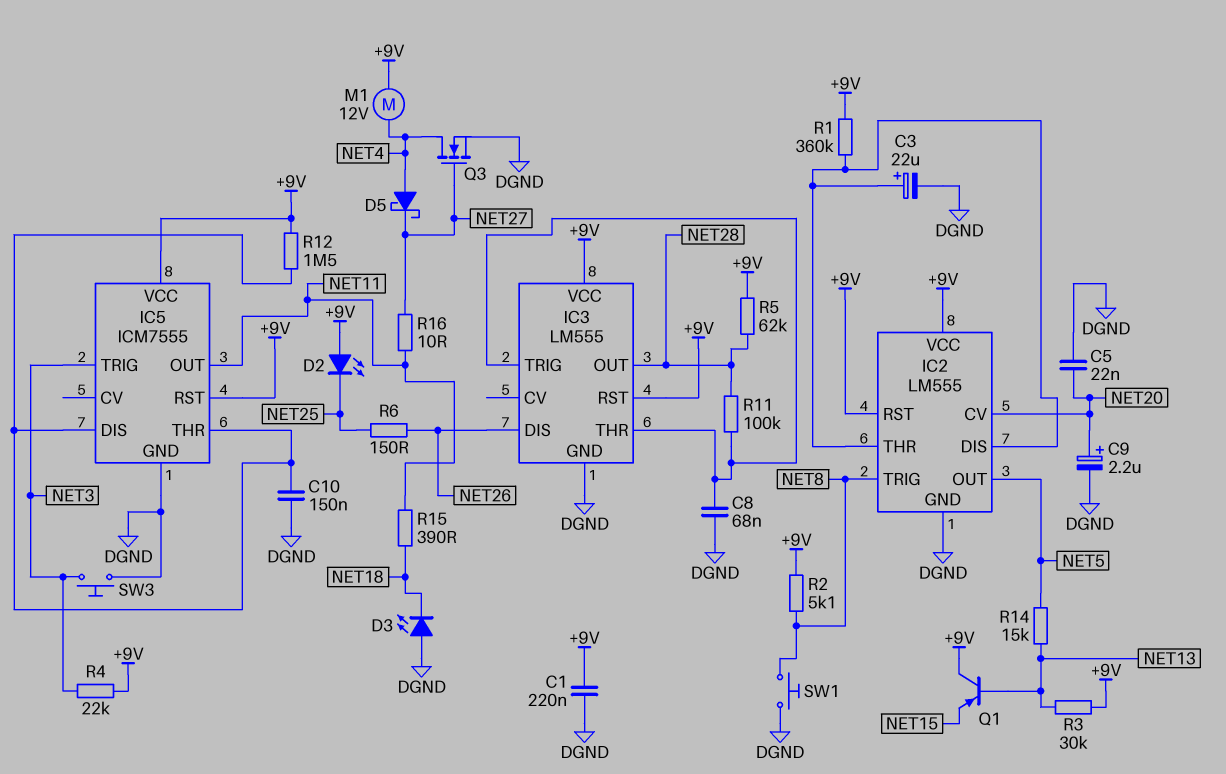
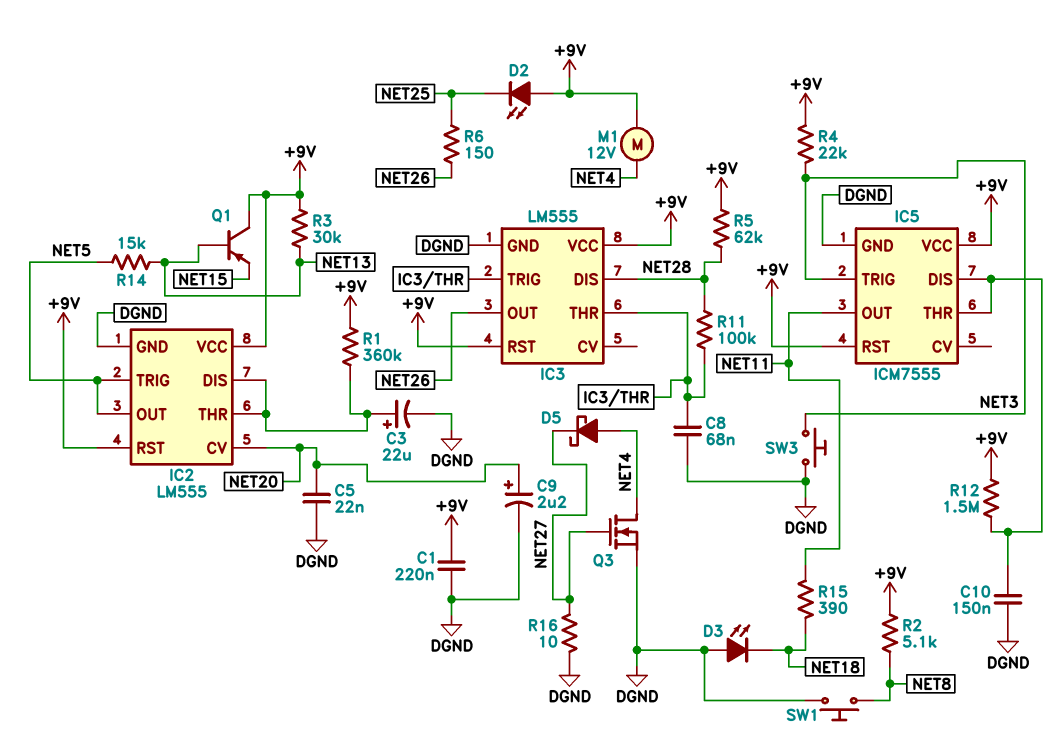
IC2 pin TRIG: NET8 -> NET5
IC3 pin DIS: NET26 -> NET28
IC3 pin OUT: NET28 -> NET26
R16: 10 (NET11, NET27) -> 10 (DGND, NET27)

